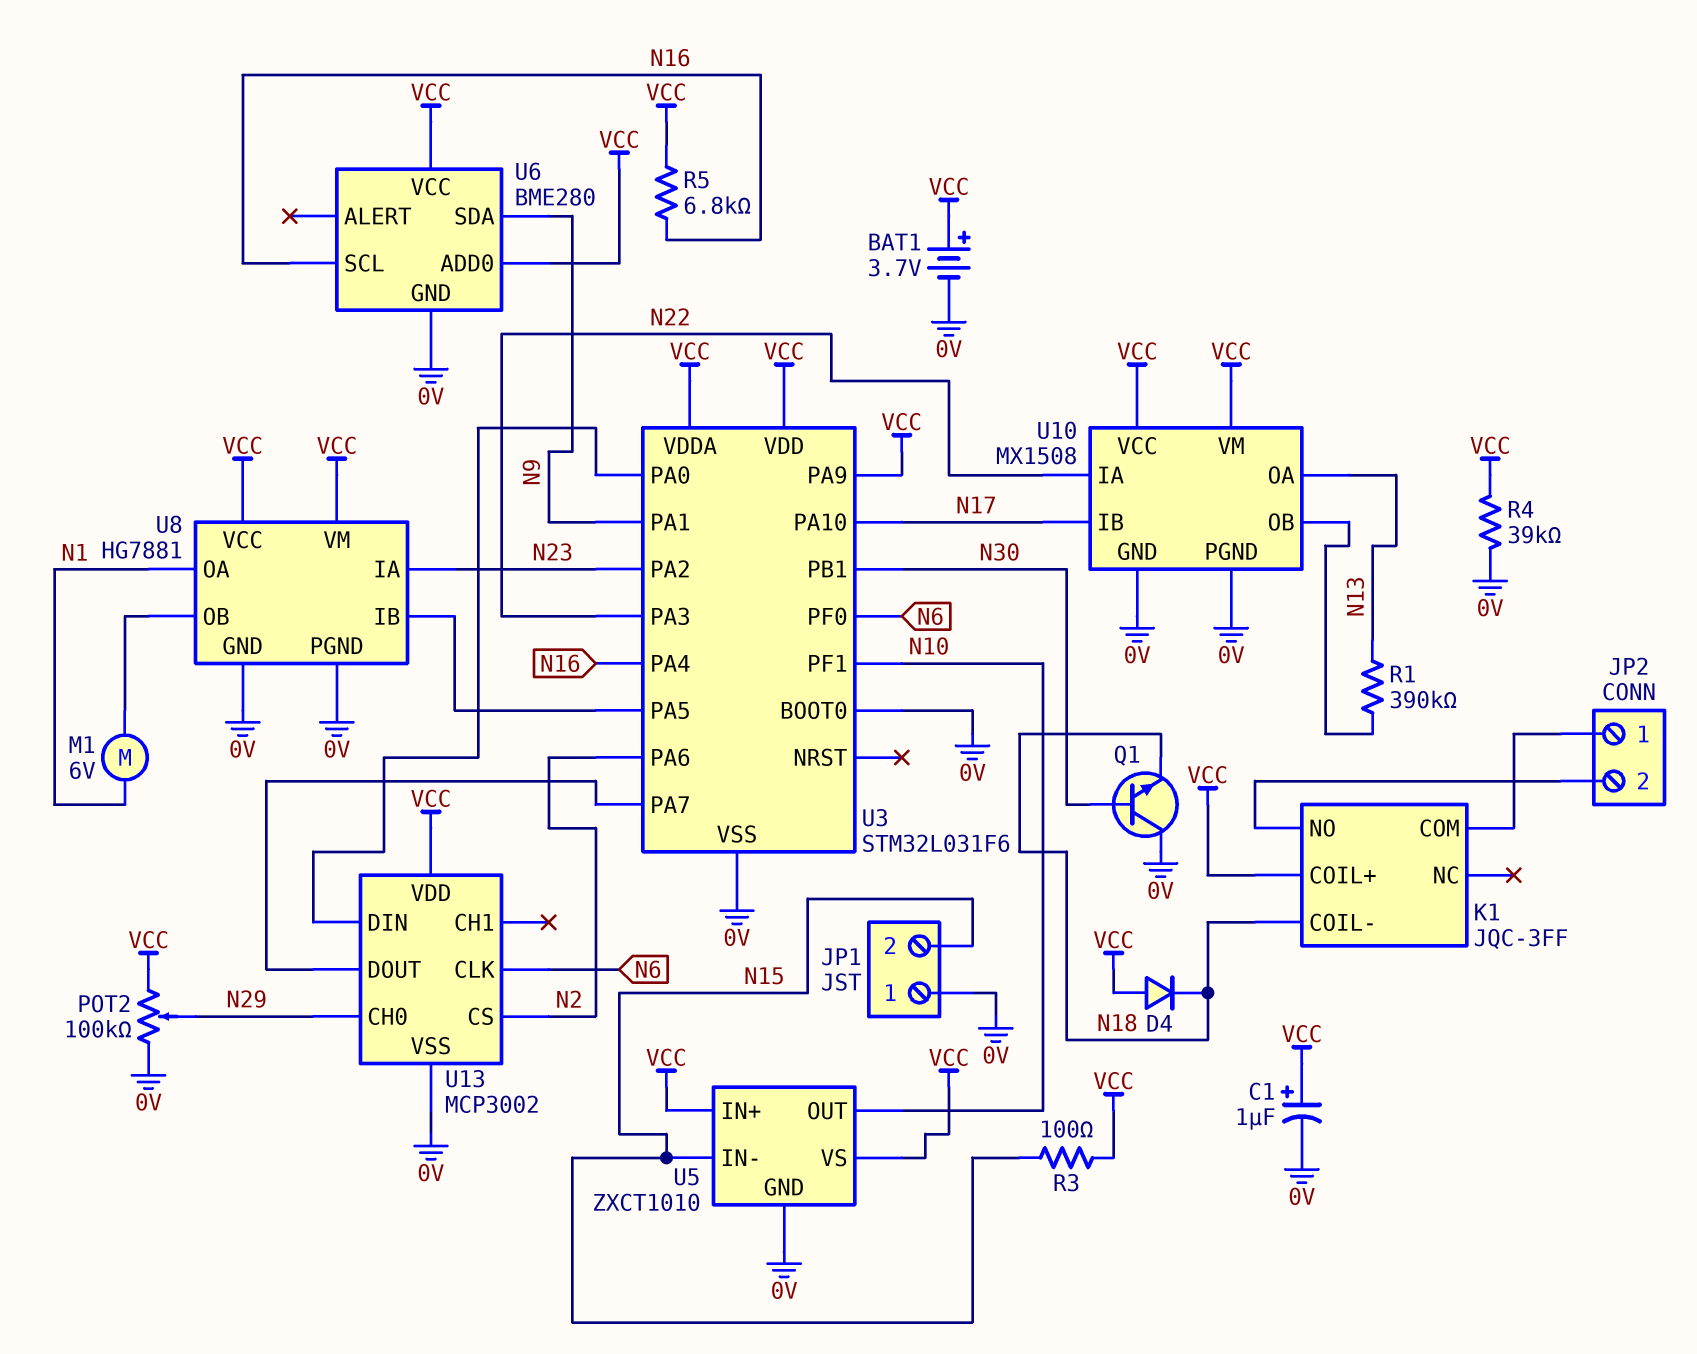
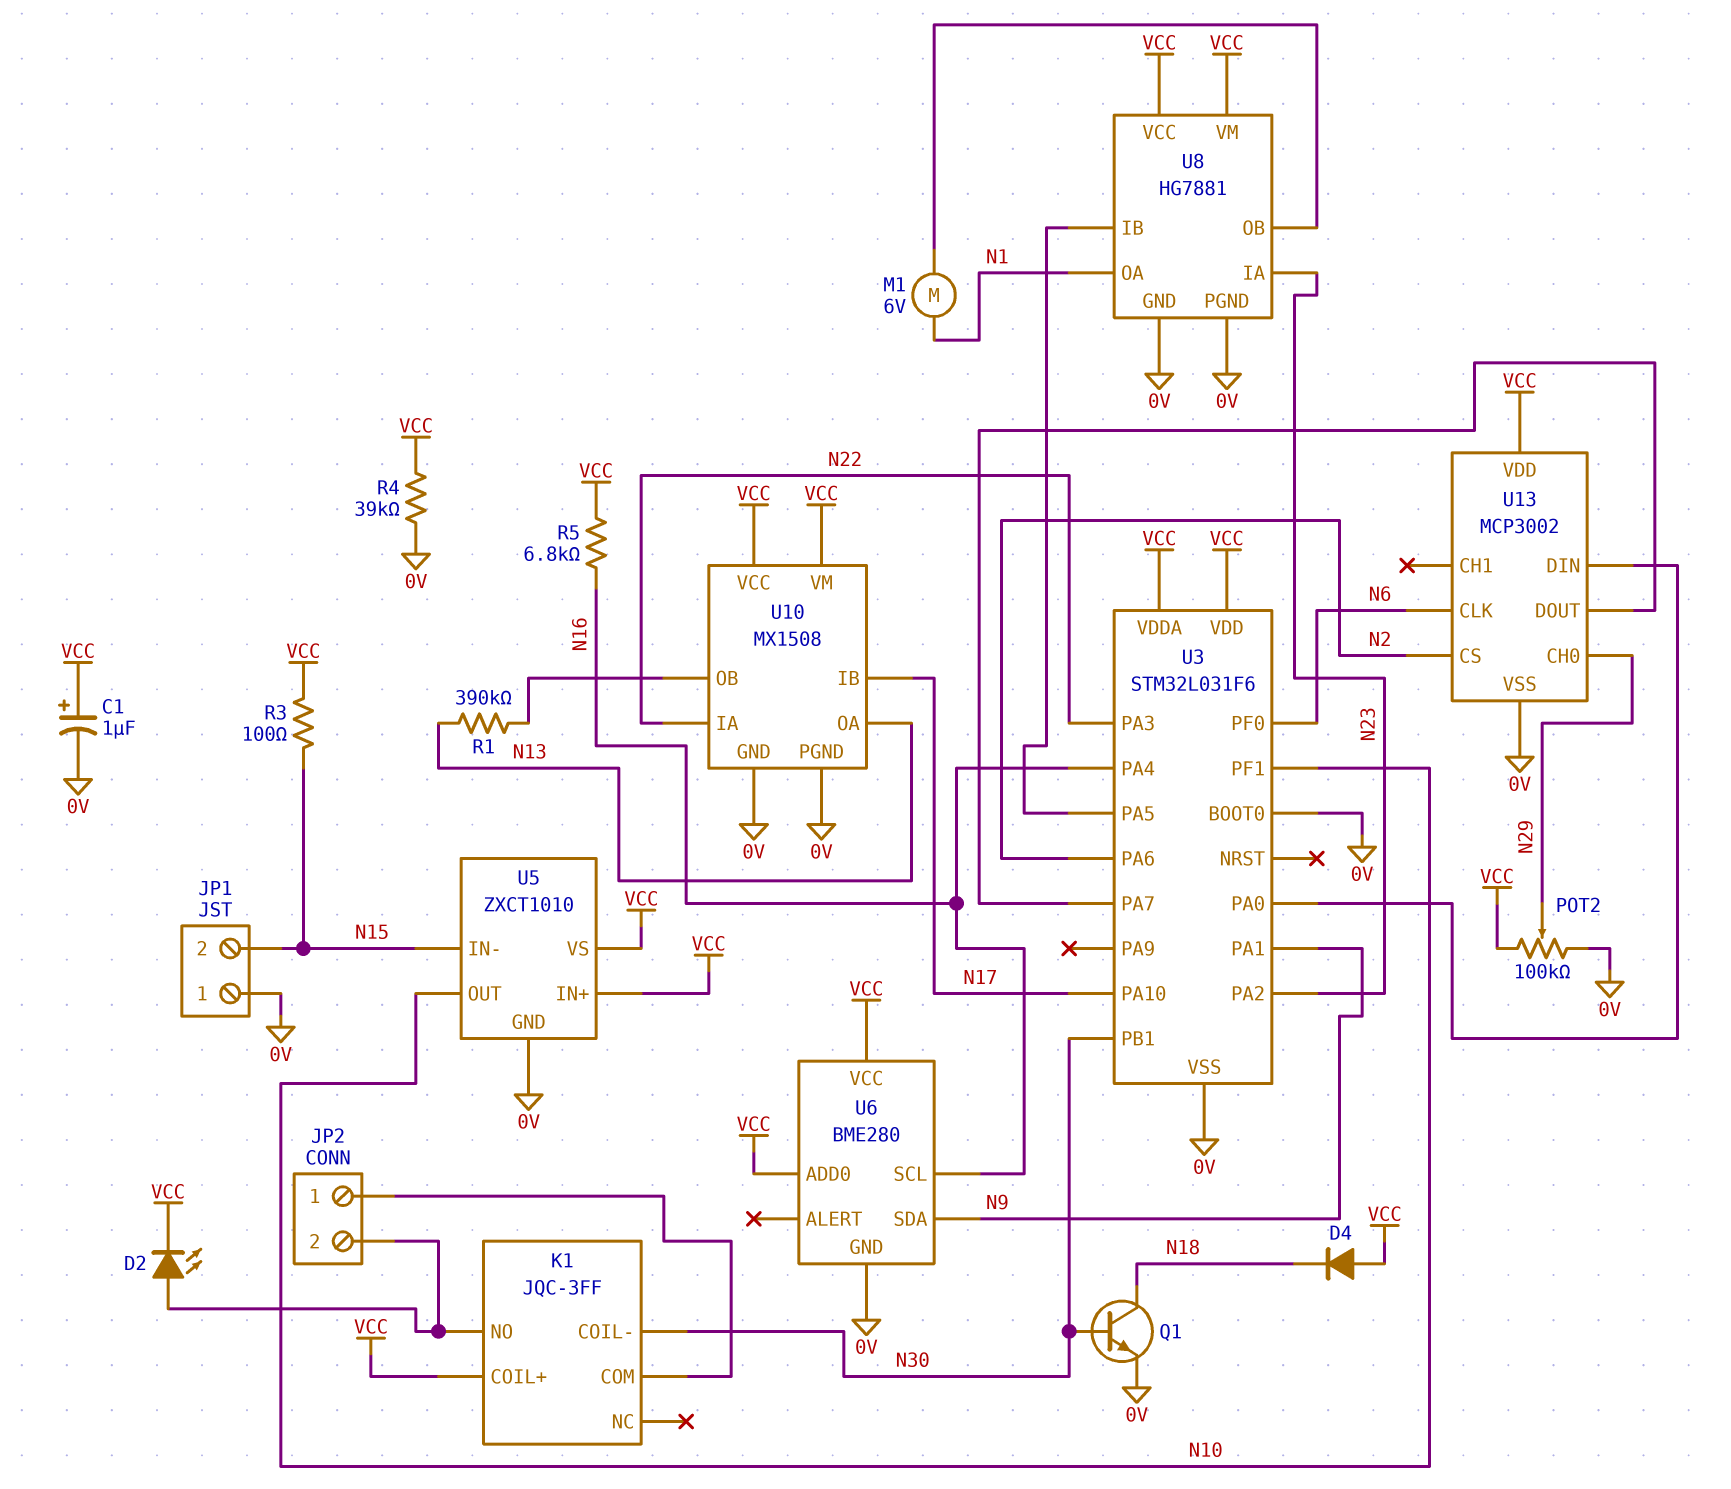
BAT1: 3.7V (plus VCC, minus 0V) -> none
D2: none -> LED (A JP2/2, K VCC)
K1 pin COIL-: N18 -> N30
Q1: NPN (B N30, C 0V, E N18) -> NPN (B N30, C N18, E 0V)
U3 pin PA9: VCC -> none

